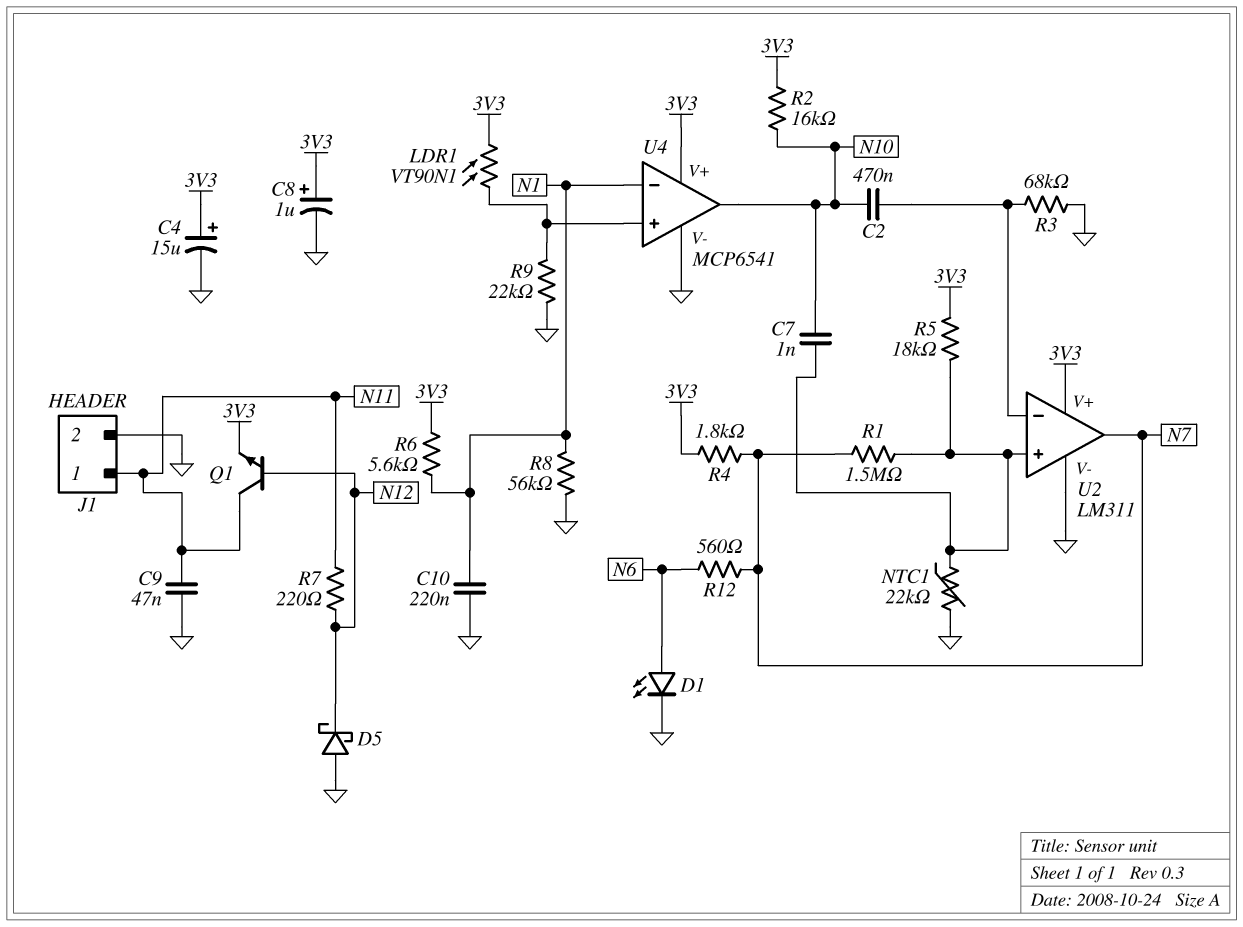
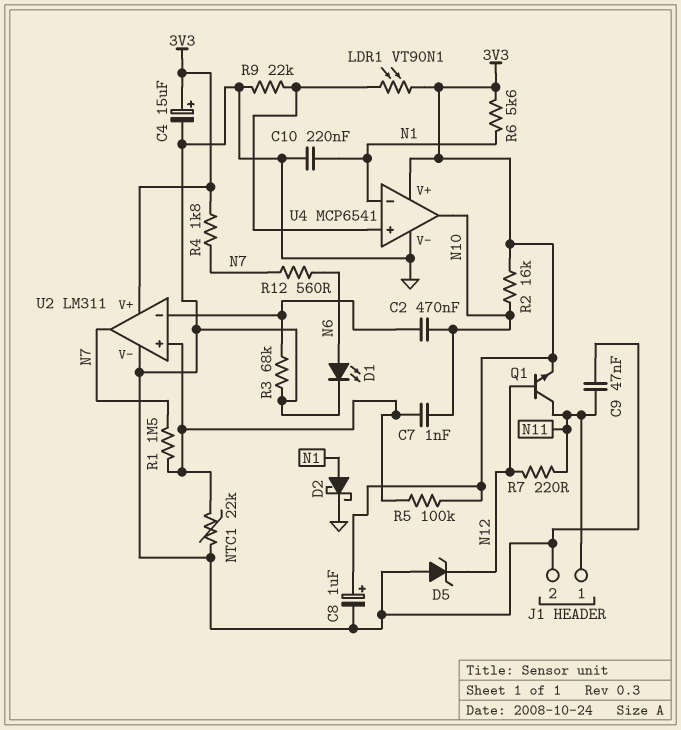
D2: none -> schottky (A N1, K GND)
D5: schottky (A GND, K N12) -> zener (A GND, K N12)
R5: 18k (3V3, U2/in+) -> 100k (3V3, U2/in+)
R8: 56k (GND, N1) -> none

